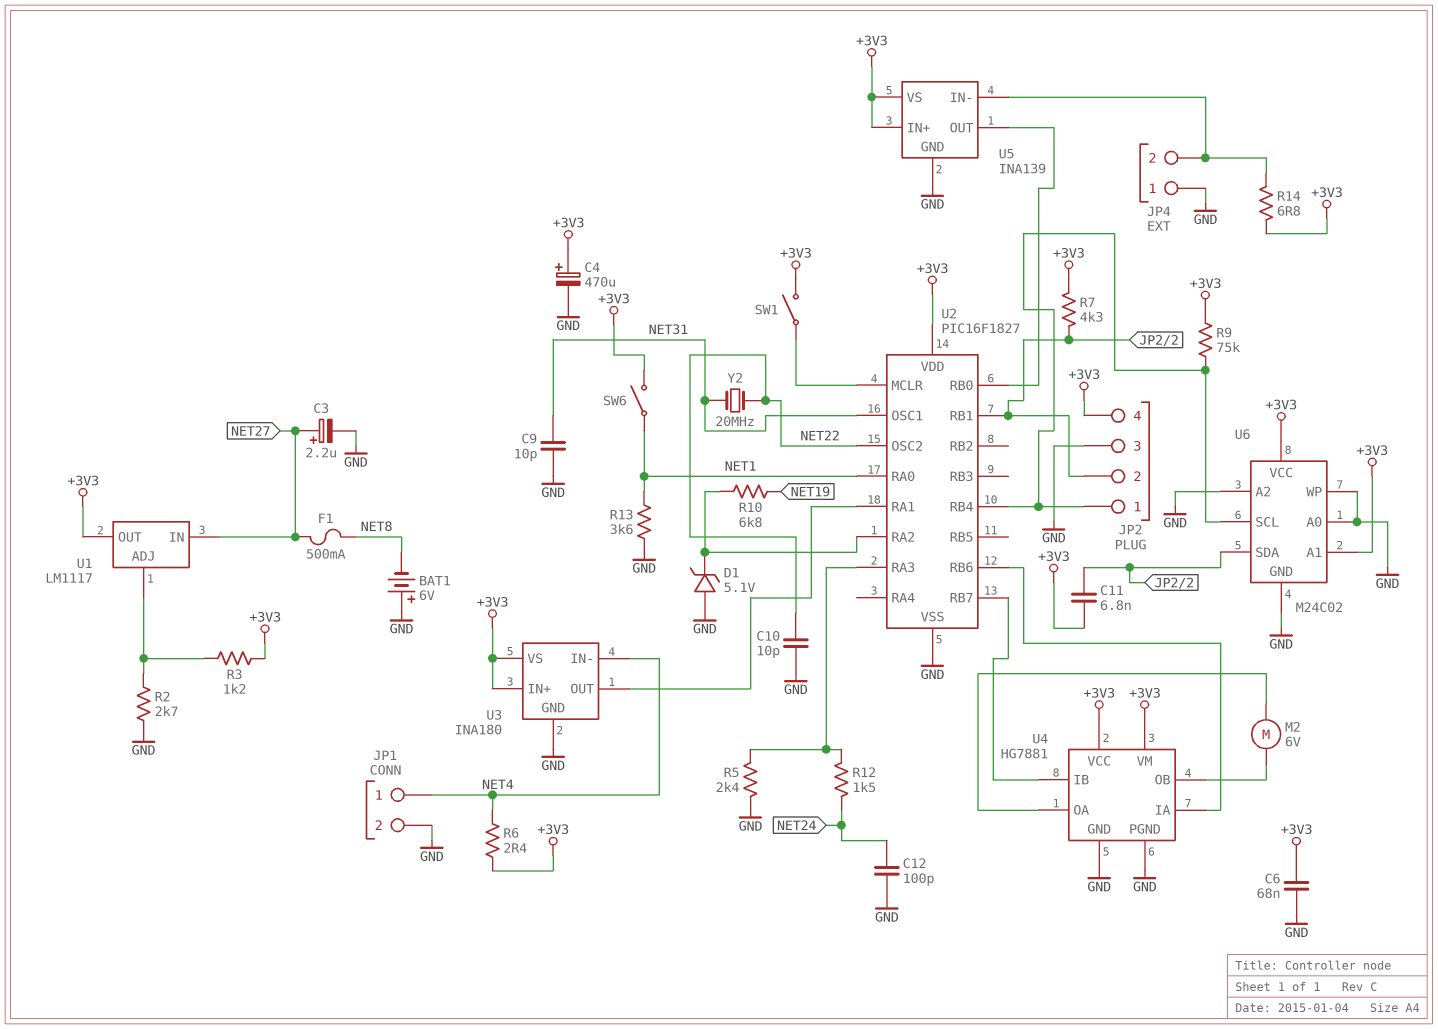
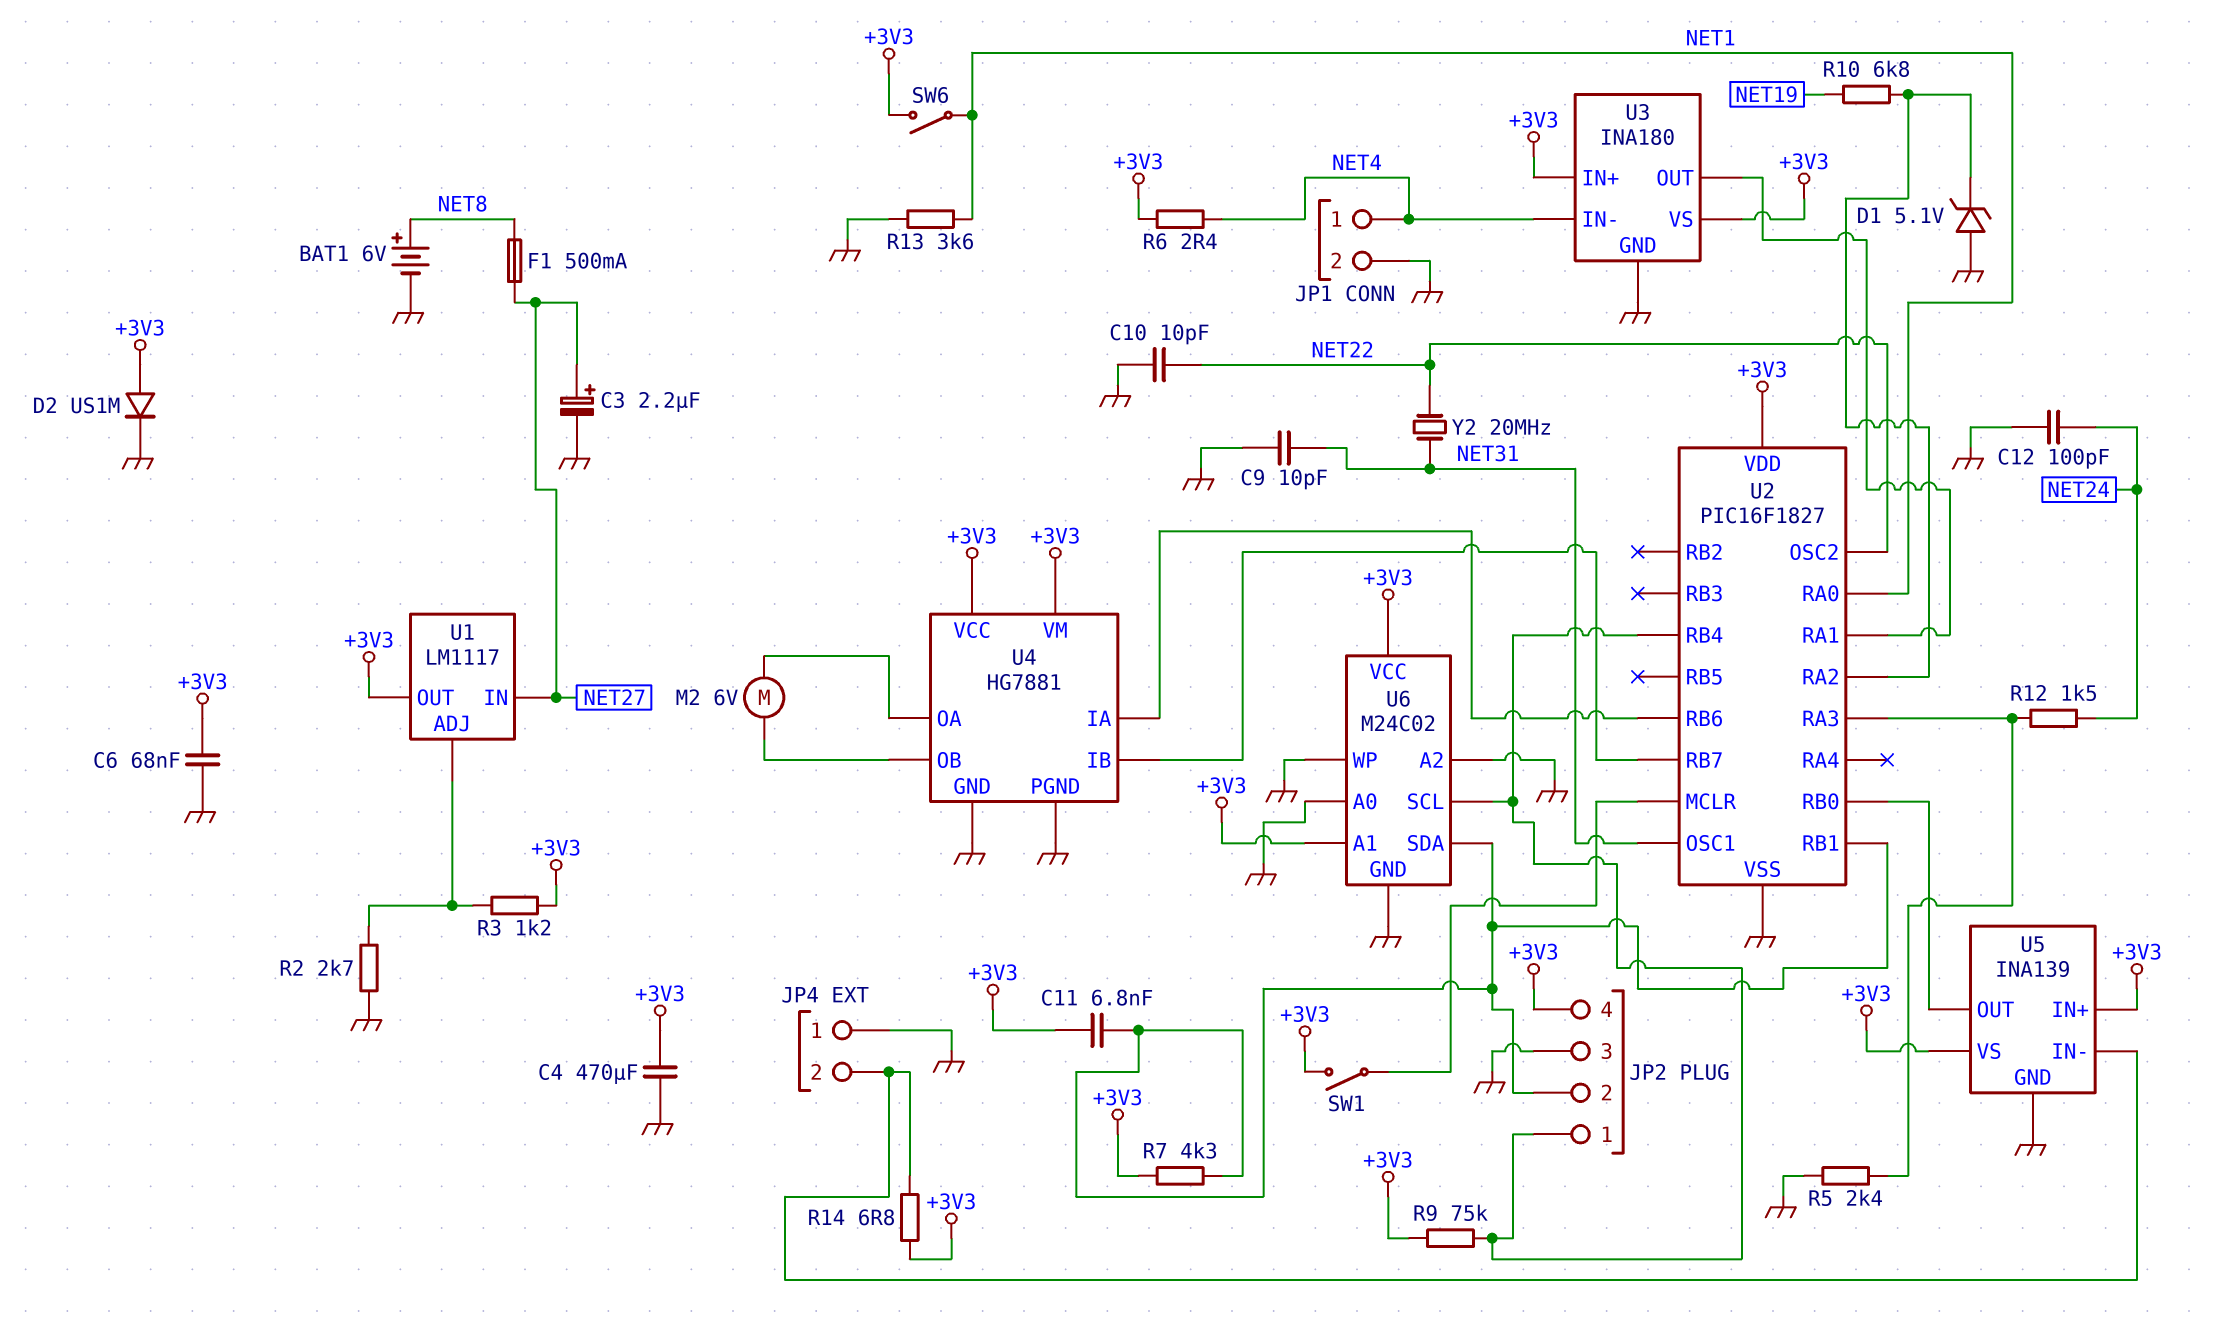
BAT1: 6V (plus GND, minus NET8) -> 6V (plus NET8, minus GND)
C4: 470uF (plus +3V3, minus GND) -> 470uF (+3V3, GND)
D2: none -> diode US1M (A +3V3, K GND)

